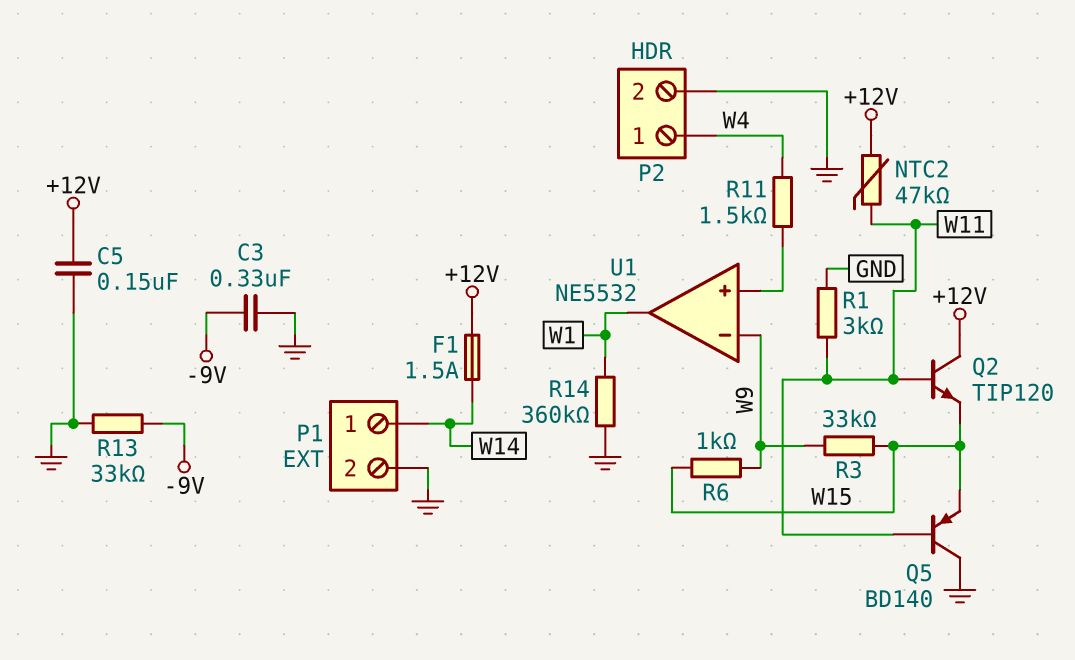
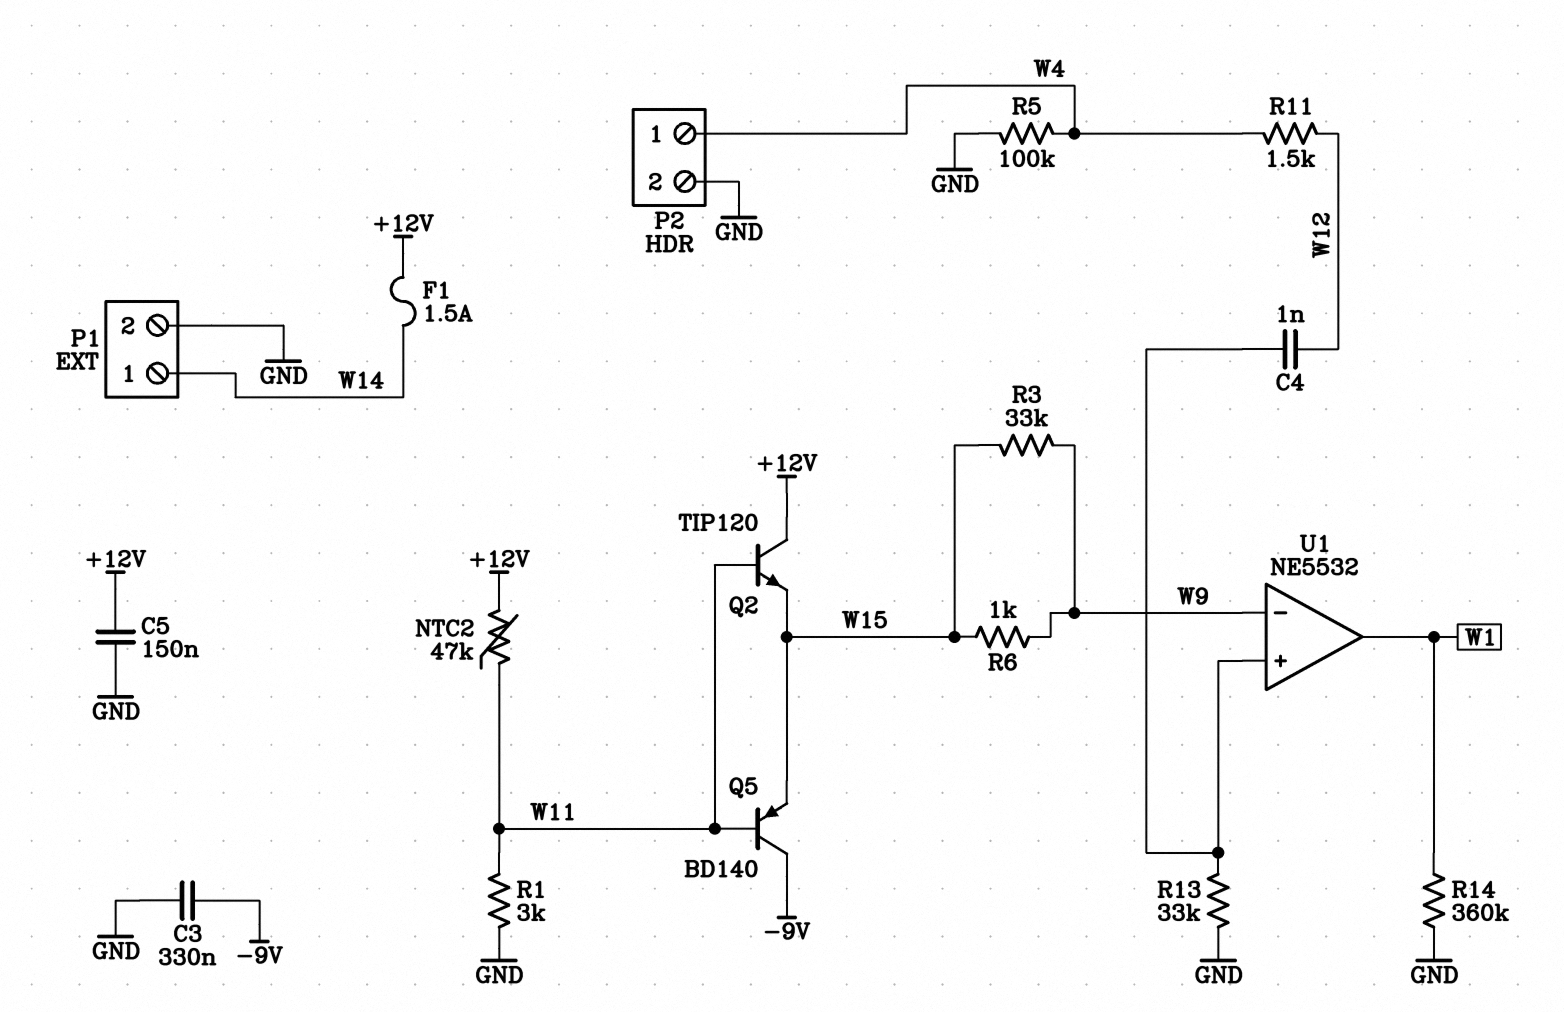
C4: none -> 1nF (U1/in+, W12)
Q5: PNP BD140 (B W11, C GND, E W15) -> PNP BD140 (B W11, C -9V, E W15)
R5: none -> 100k (GND, W4)
R11: 1.5k (U1/in+, W4) -> 1.5k (W4, W12)
R13: 33k (-9V, GND) -> 33k (GND, U1/in+)

